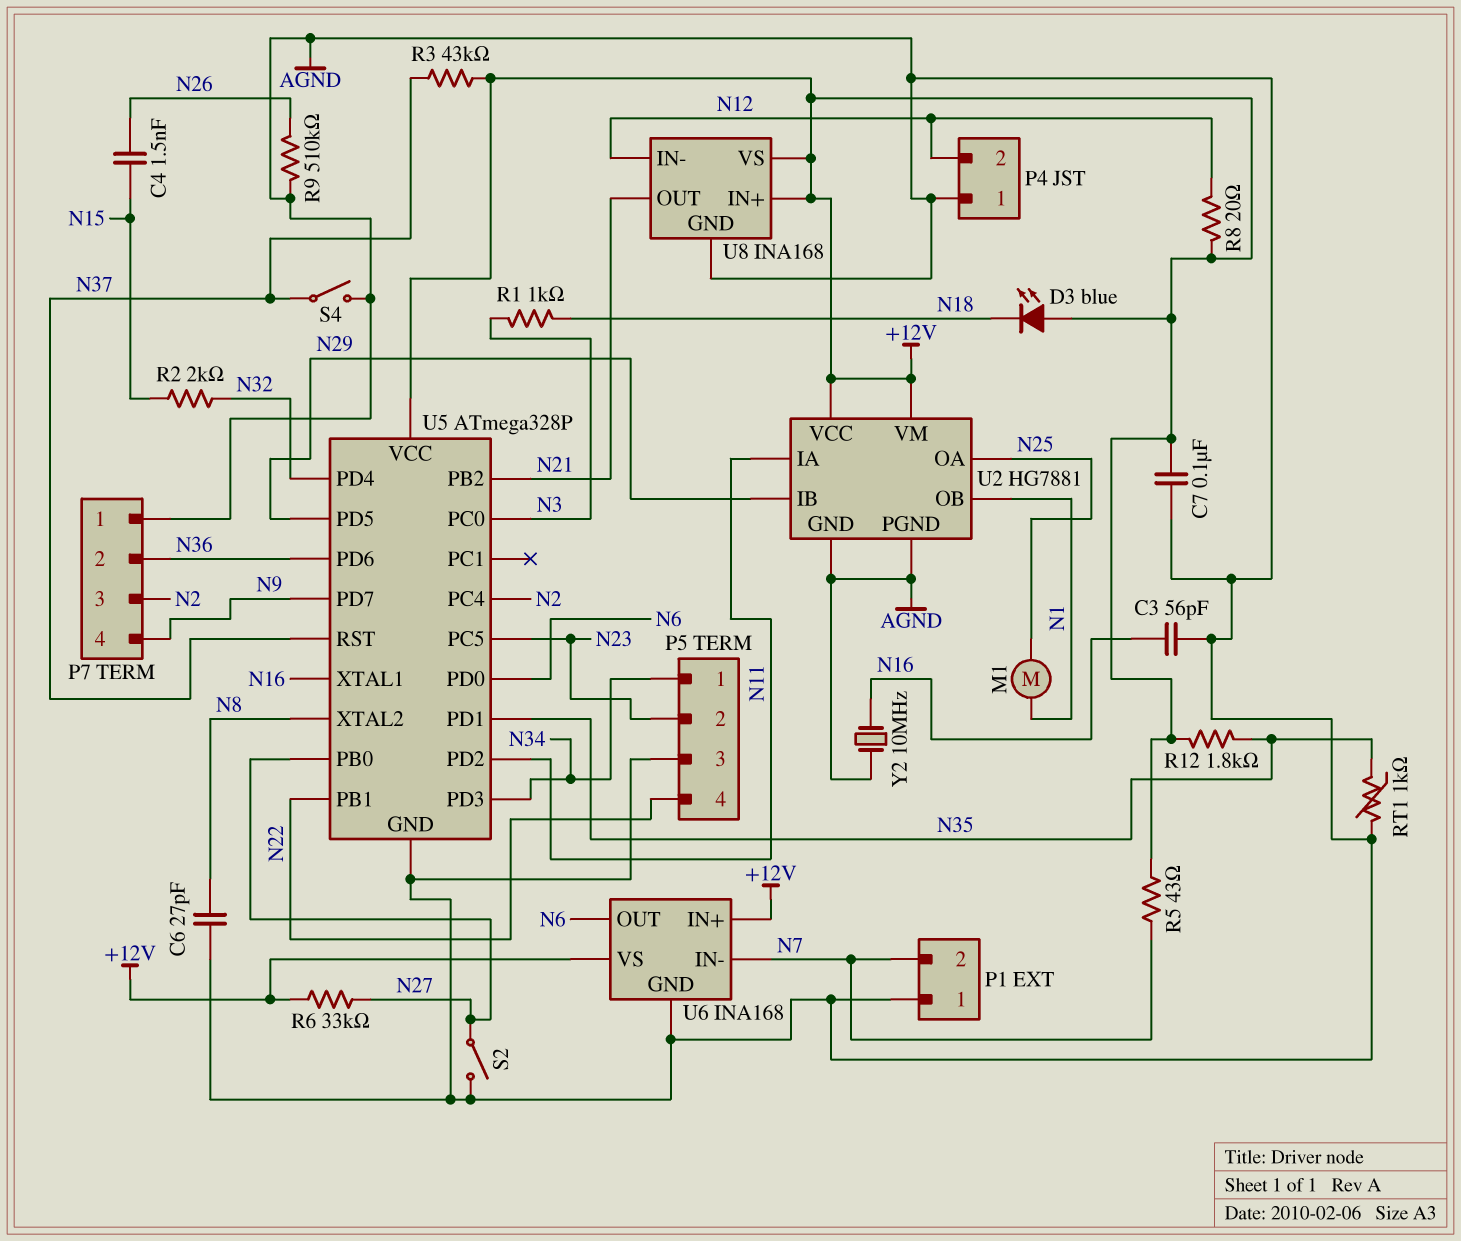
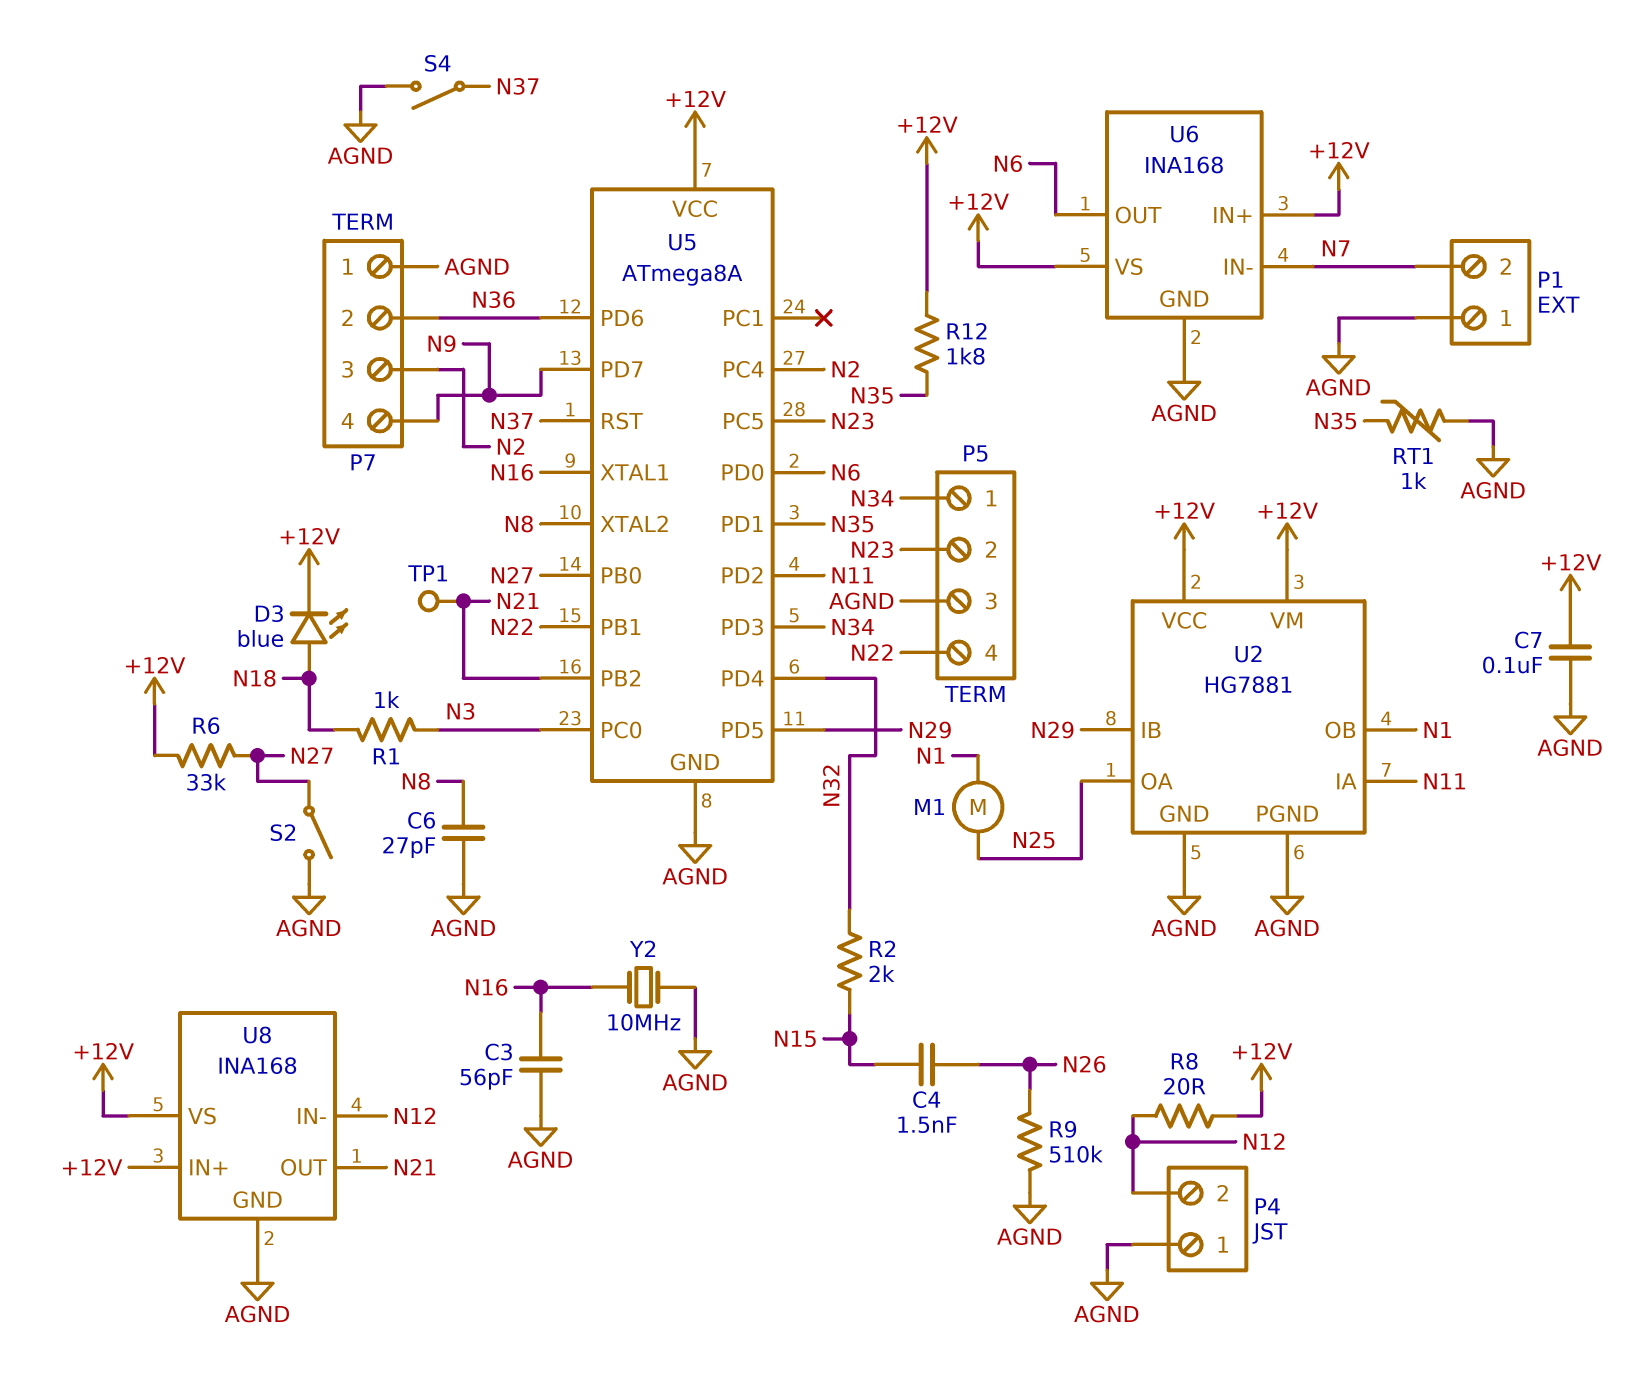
D3: LED blue (A +12V, K N18) -> LED blue (A N18, K +12V)
R3: 43k (+12V, N37) -> none
R5: 43 (+12V, N7) -> none
TP1: none -> test point (N21)
U5: ATmega328P -> ATmega8A

